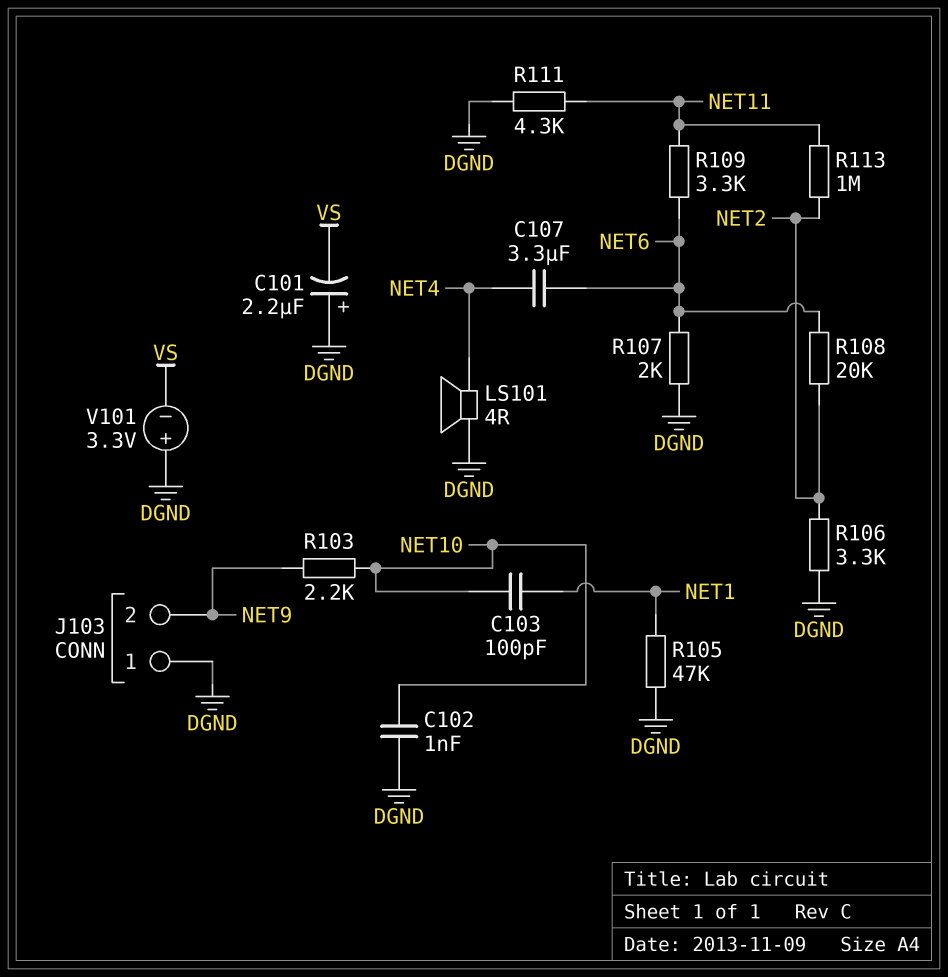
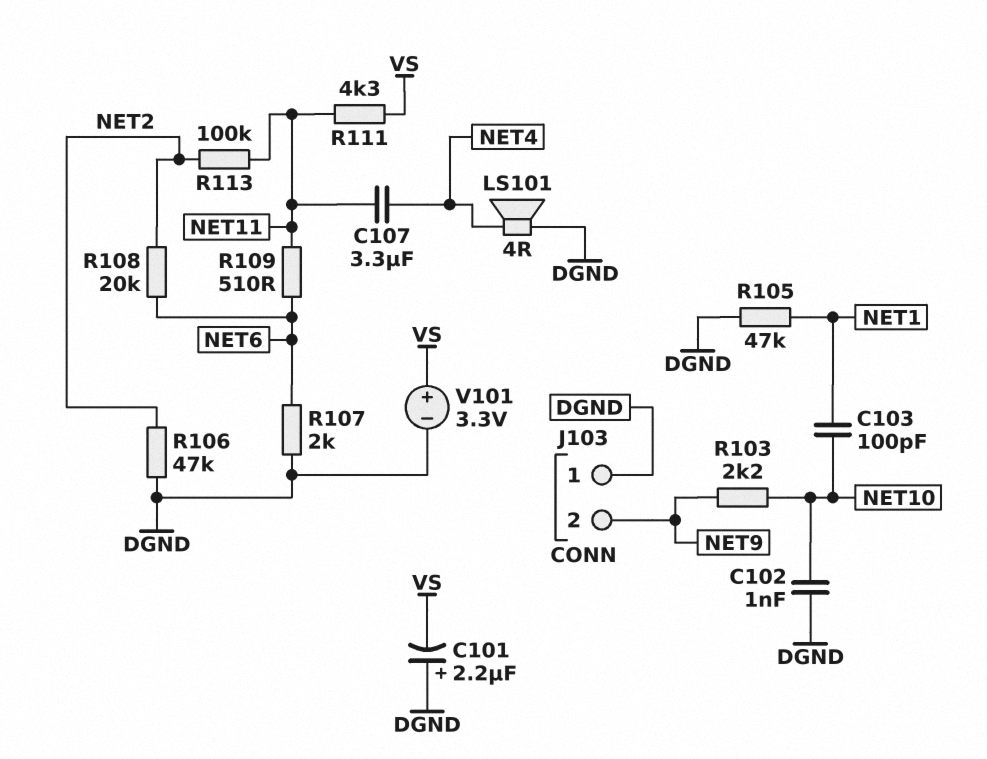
C107: 3.3uF (NET4, NET6) -> 3.3uF (NET4, NET11)
R106: 3.3k (DGND, NET2) -> 47k (DGND, NET2)
R109: 3.3k (NET6, NET11) -> 510 (NET6, NET11)
R111: 4.3k (DGND, NET11) -> 4.3k (NET11, VS)
R113: 1M (NET2, NET11) -> 100k (NET2, NET11)
V101: 3.3V (plus DGND, minus VS) -> 3.3V (plus VS, minus DGND)

